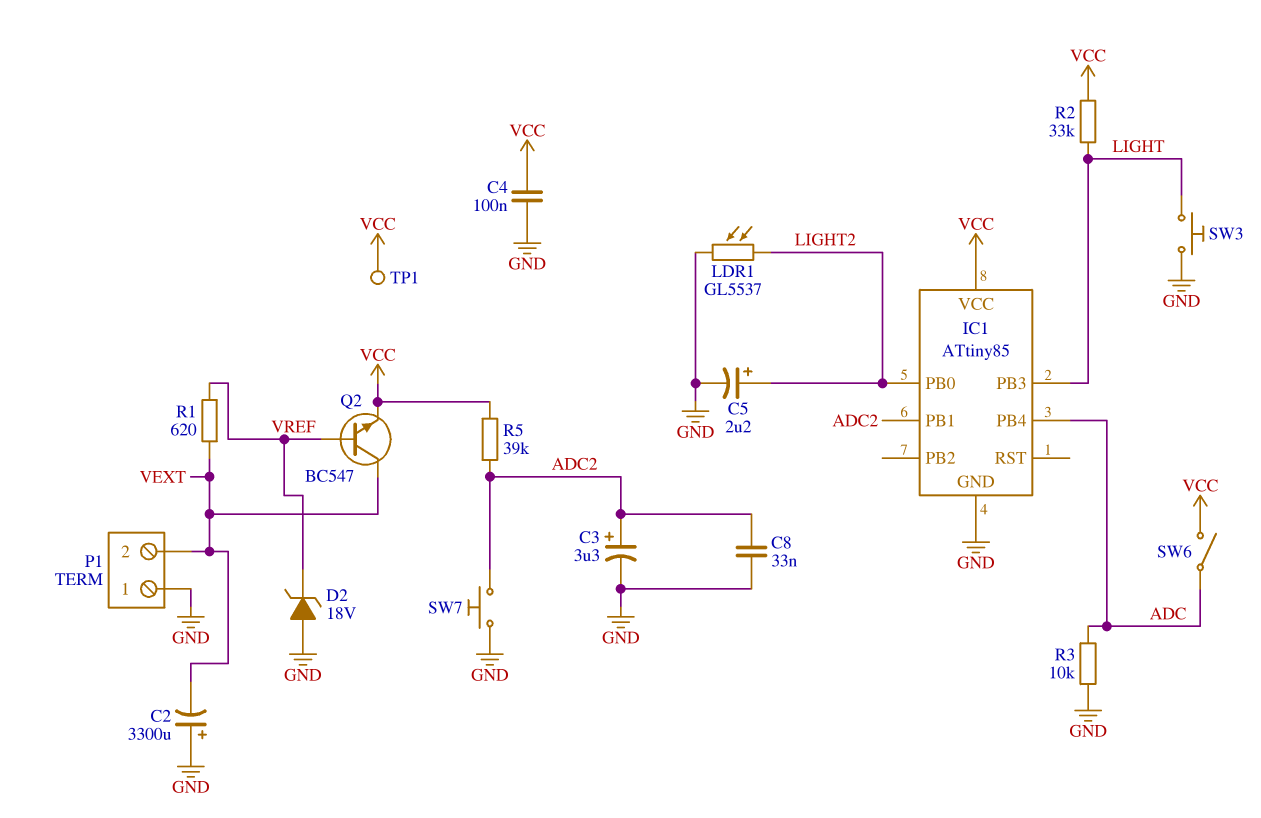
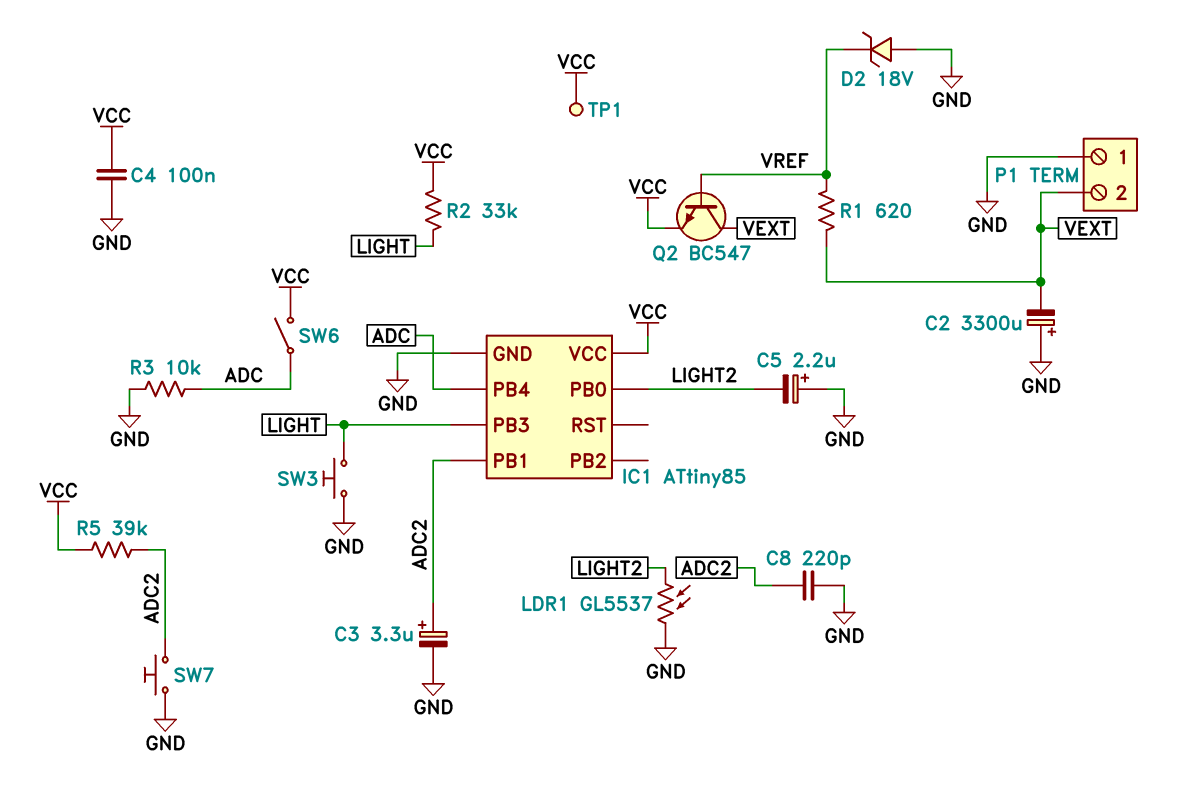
C5: 2.2uF (plus LIGHT2, minus GND) -> 2.2uF (plus GND, minus LIGHT2)
C8: 33nF (ADC2, GND) -> 220pF (ADC2, GND)

